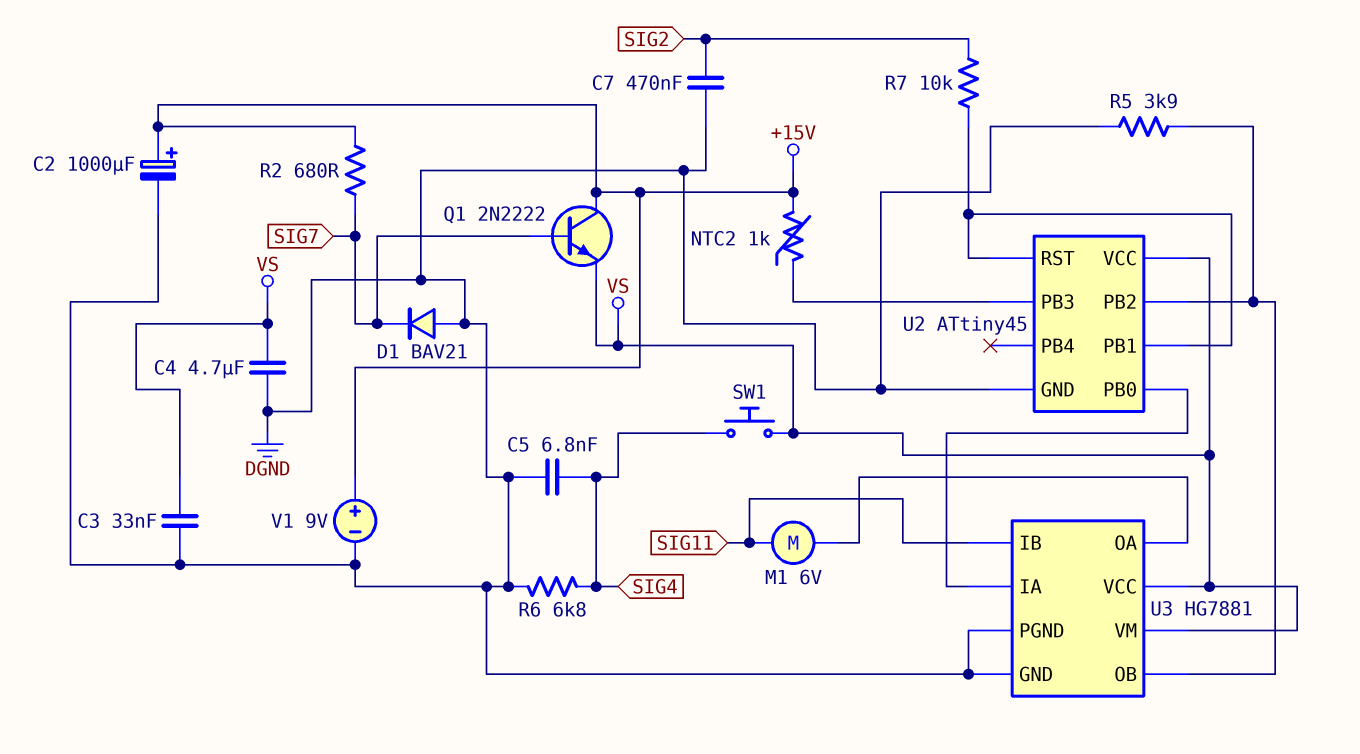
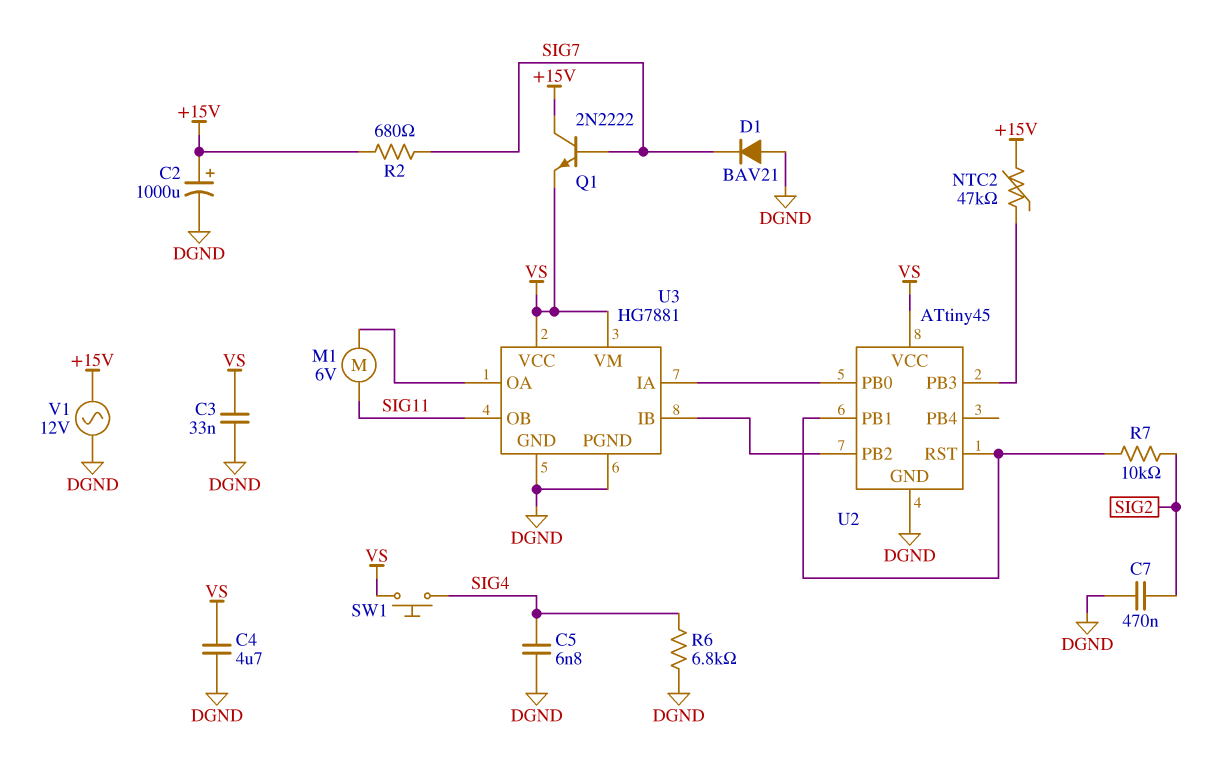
NTC2: 1k (+15V, U2/PB3) -> 47k (+15V, U2/PB3)
R5: 3.9k (DGND, U2/PB2) -> none
U3 pin IB: SIG11 -> U2/PB2
U3 pin OB: U2/PB2 -> SIG11
V1: 9V (plus +15V, minus DGND) -> AC 12V (+15V, DGND)

